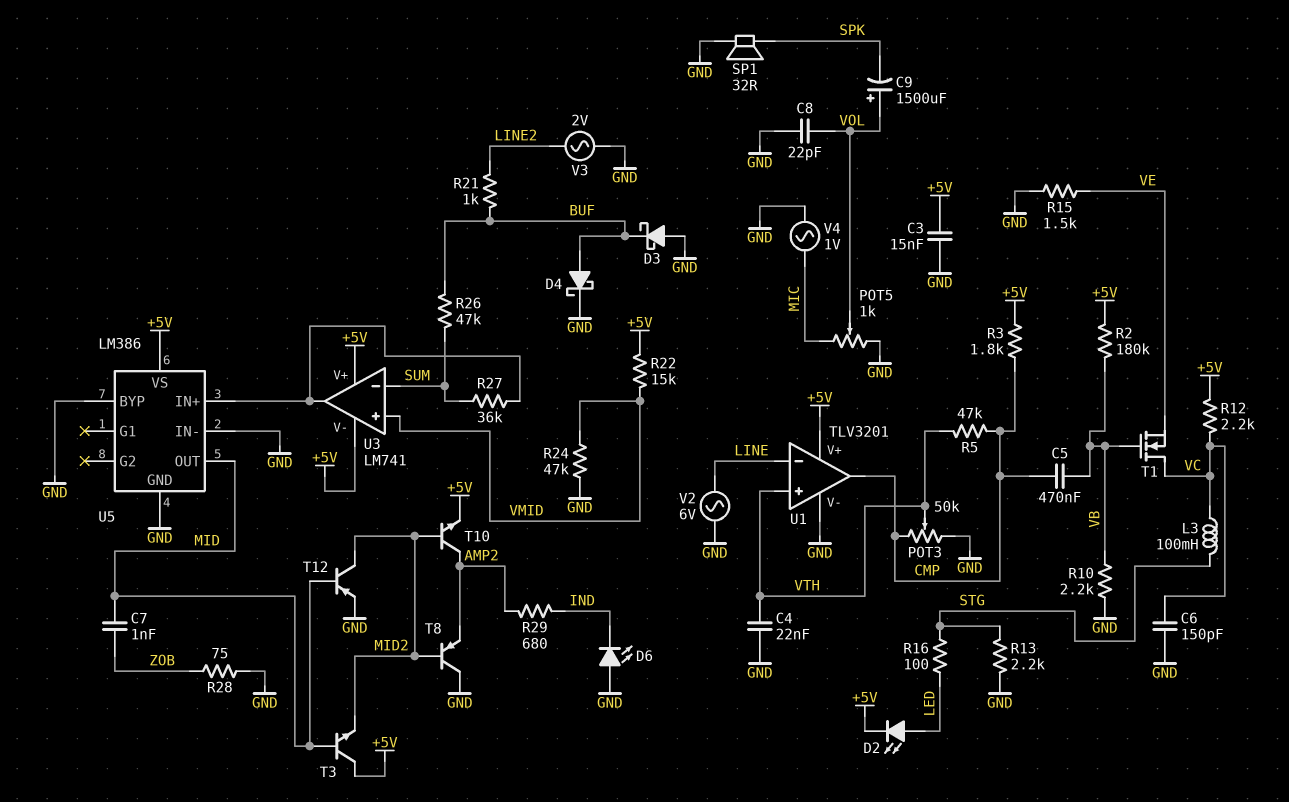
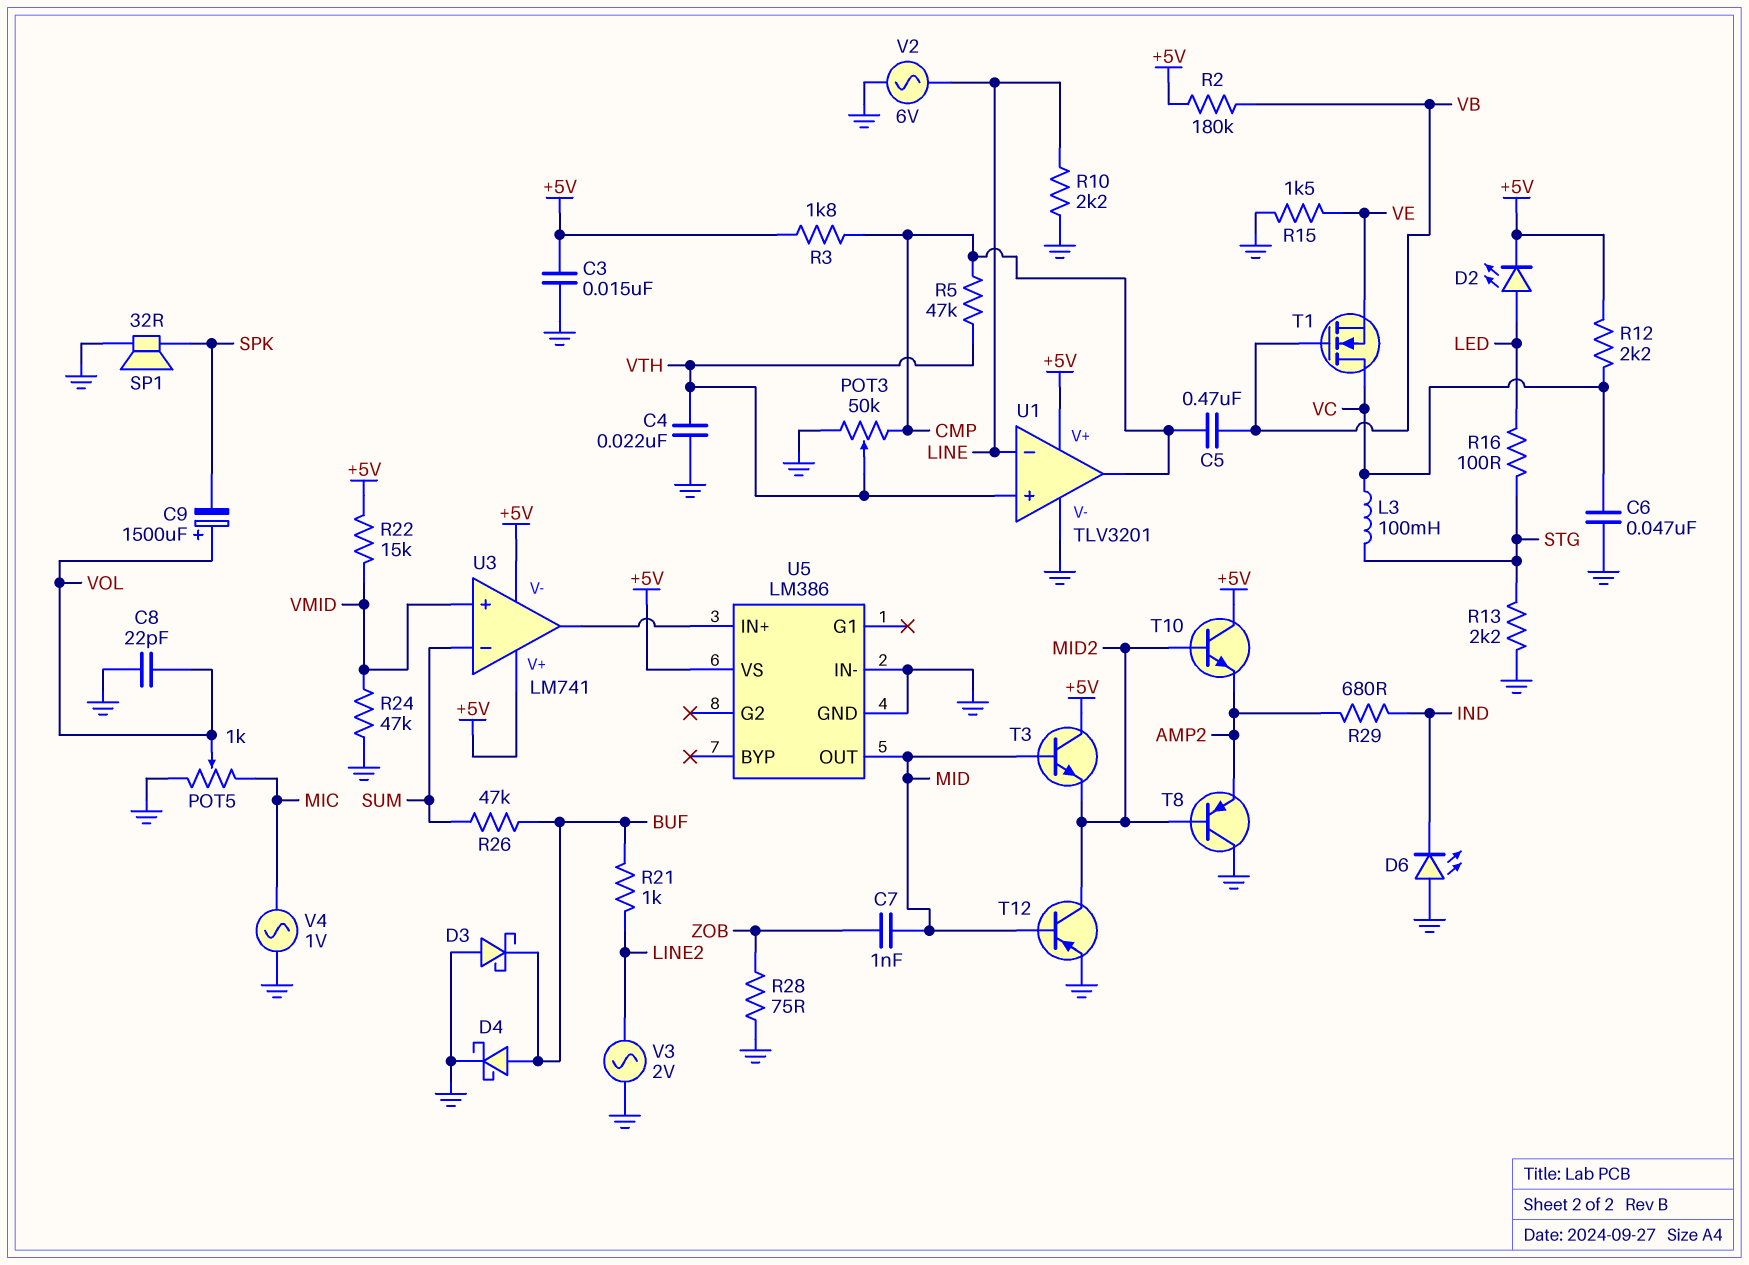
C6: 150pF (GND, VC) -> 47nF (GND, VC)
R10: 2.2k (GND, VB) -> 2.2k (GND, LINE)
R27: 36k (SUM, U3/out) -> none
T10: NPN (B MID2, C AMP2, E +5V) -> NPN (B MID2, C +5V, E AMP2)
U5 pin BYP: GND -> none

